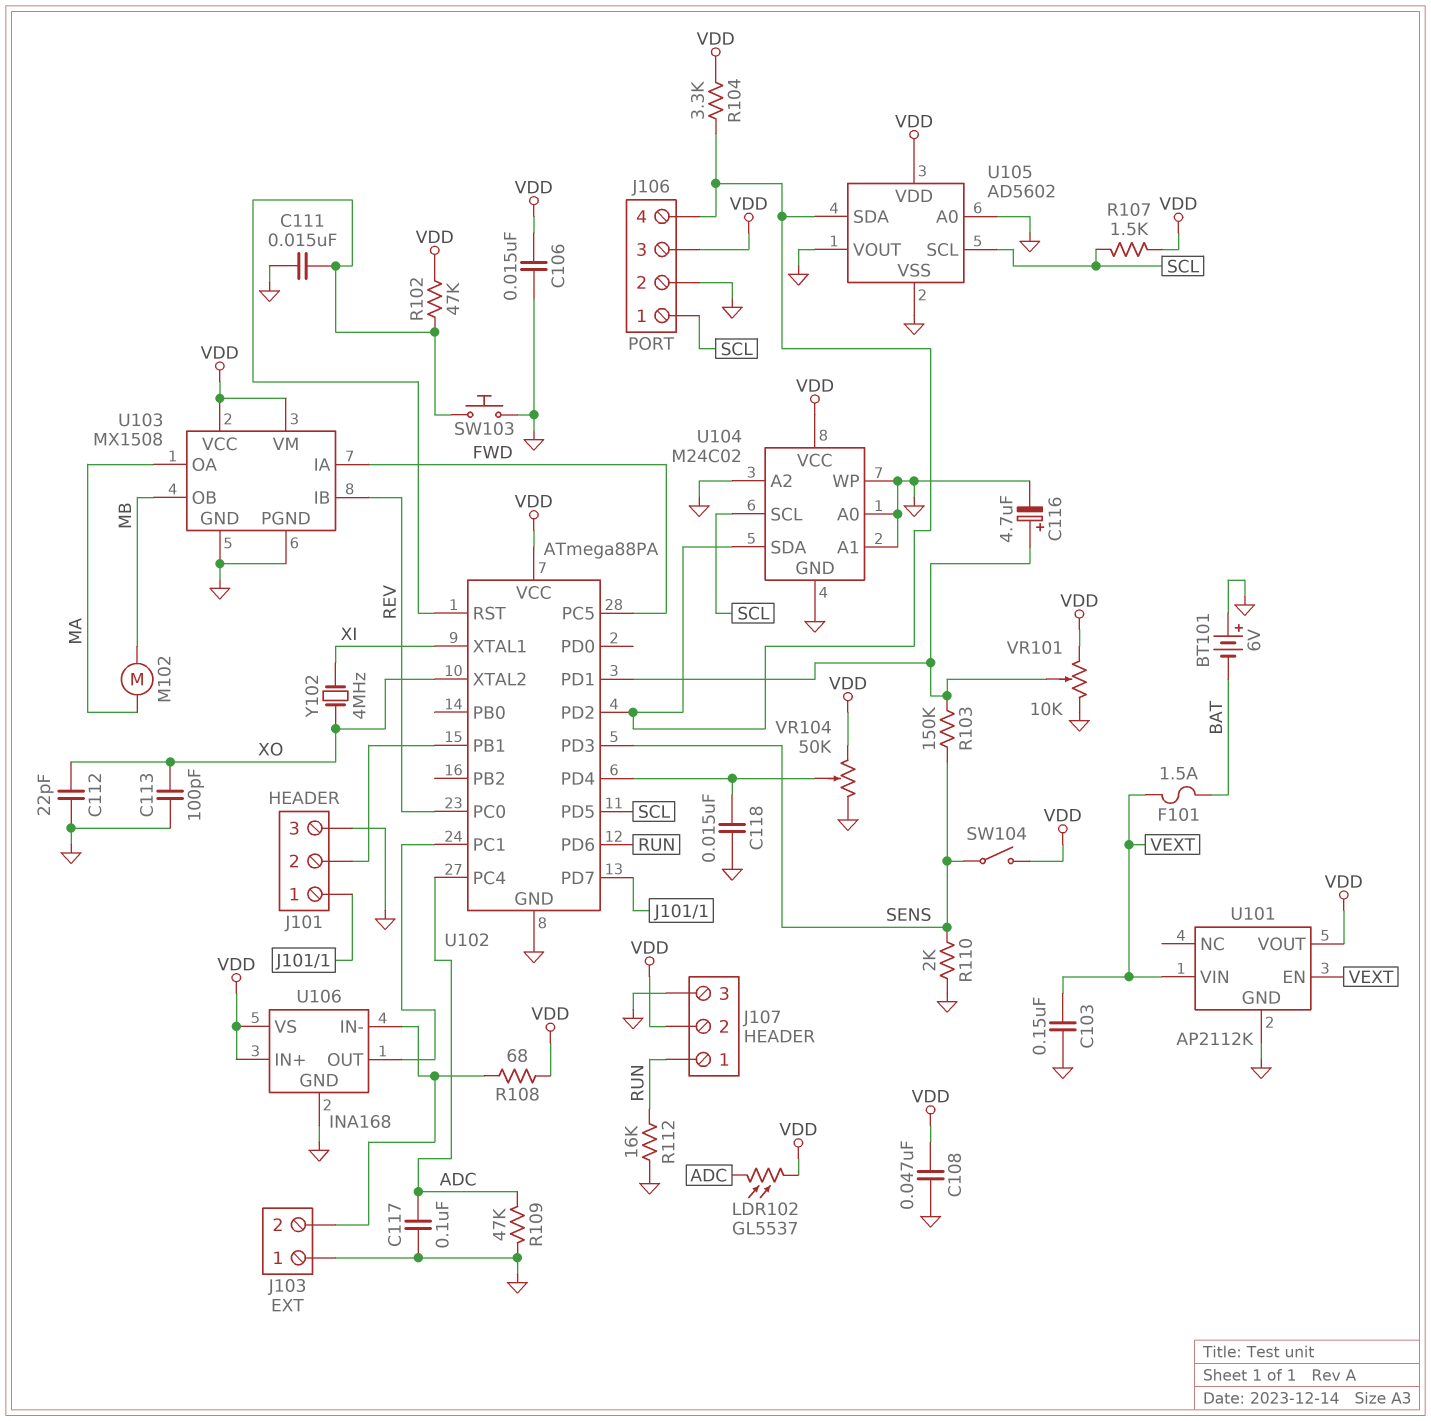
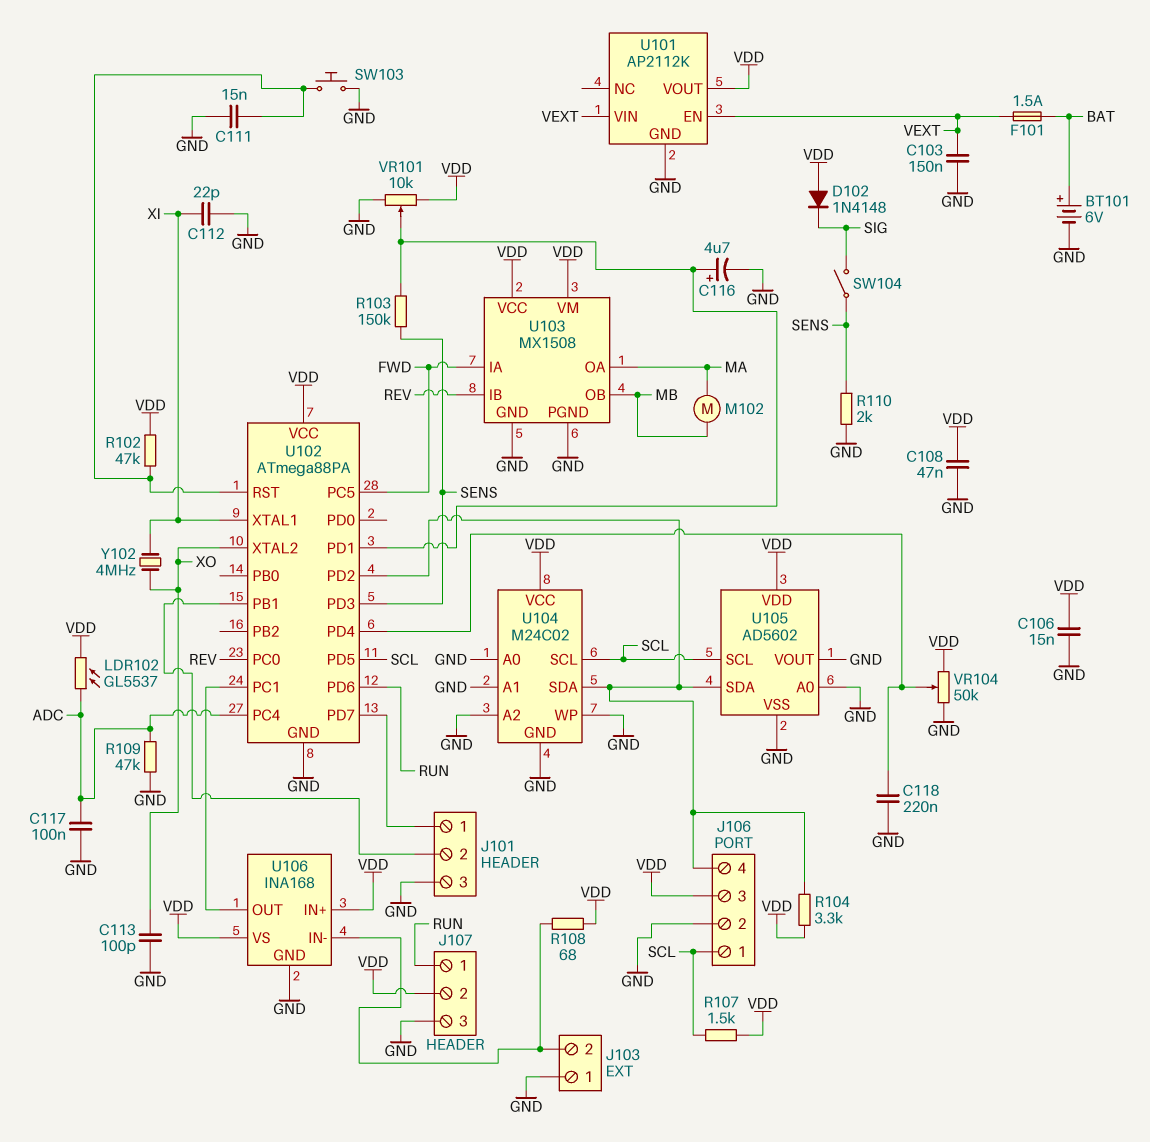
BT101: 6V (plus GND, minus BAT) -> 6V (plus BAT, minus GND)
C112: 22pF (GND, XO) -> 22pF (GND, XI)
C118: 15nF (GND, U102/PD4) -> 220nF (GND, U102/PD4)
D102: none -> diode 1N4148 (A VDD, K SIG)
R112: 16k (GND, RUN) -> none
SW104: switch (SENS, VDD) -> switch (SENS, SIG)

